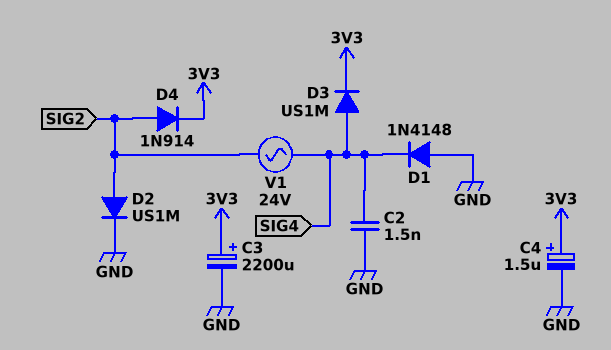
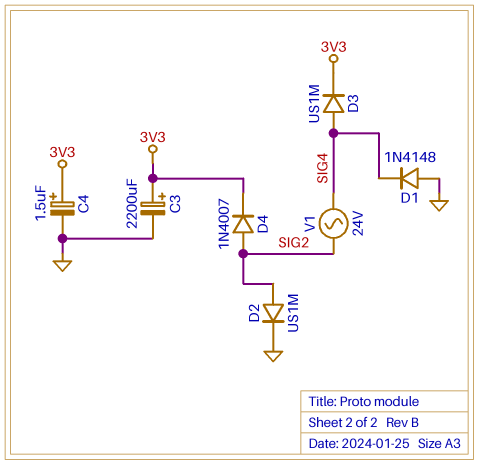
C2: 1.5nF (GND, SIG4) -> none
D4: diode 1N914 (A SIG2, K 3V3) -> diode 1N4007 (A SIG2, K 3V3)

